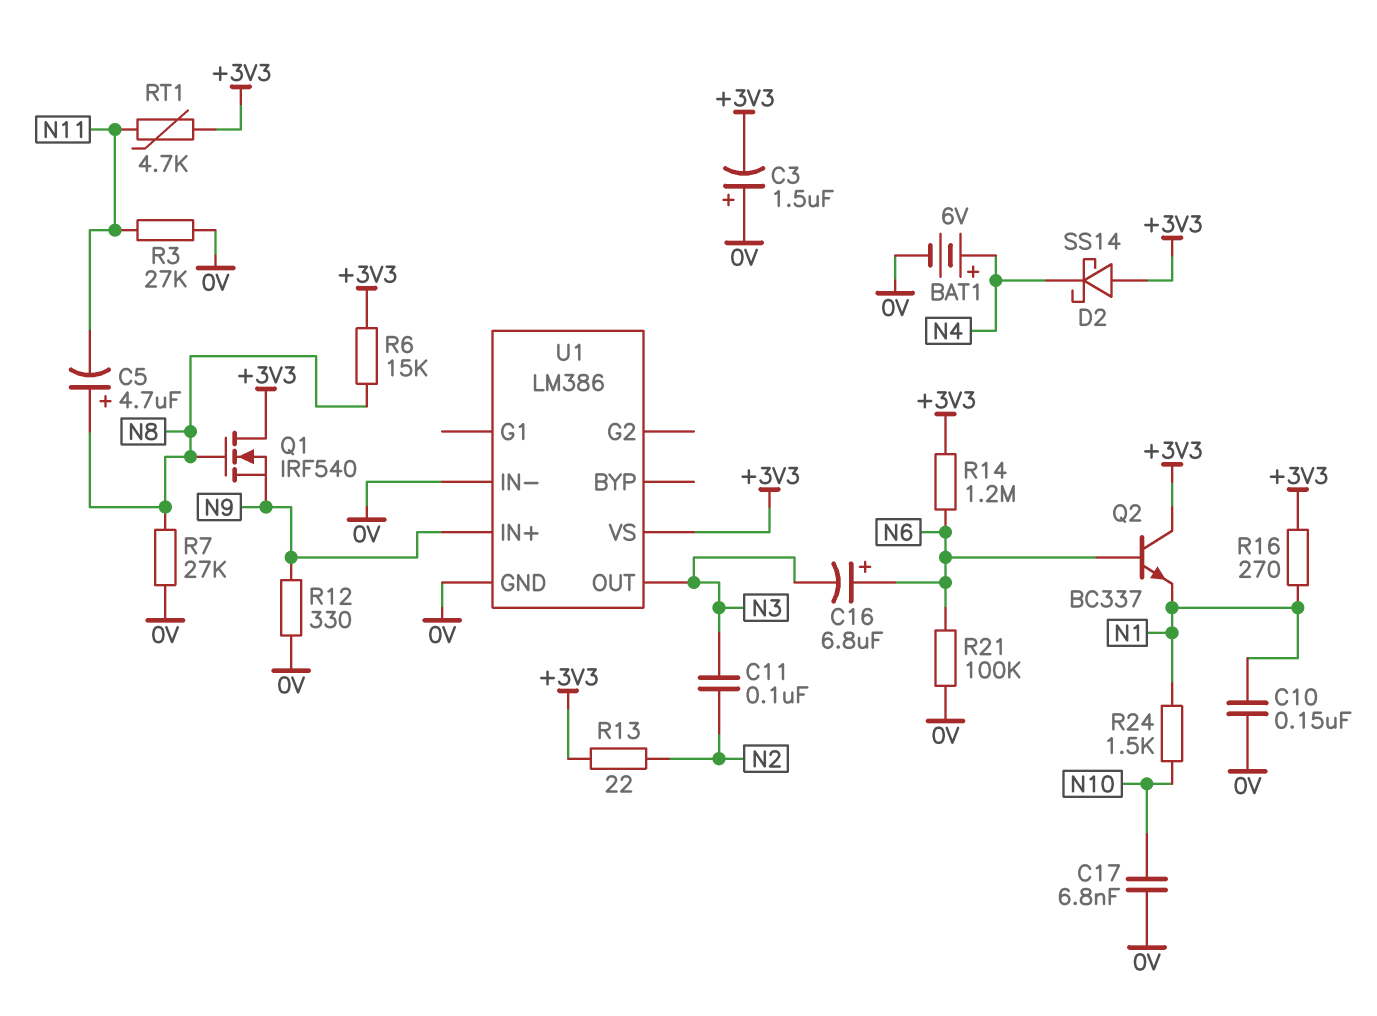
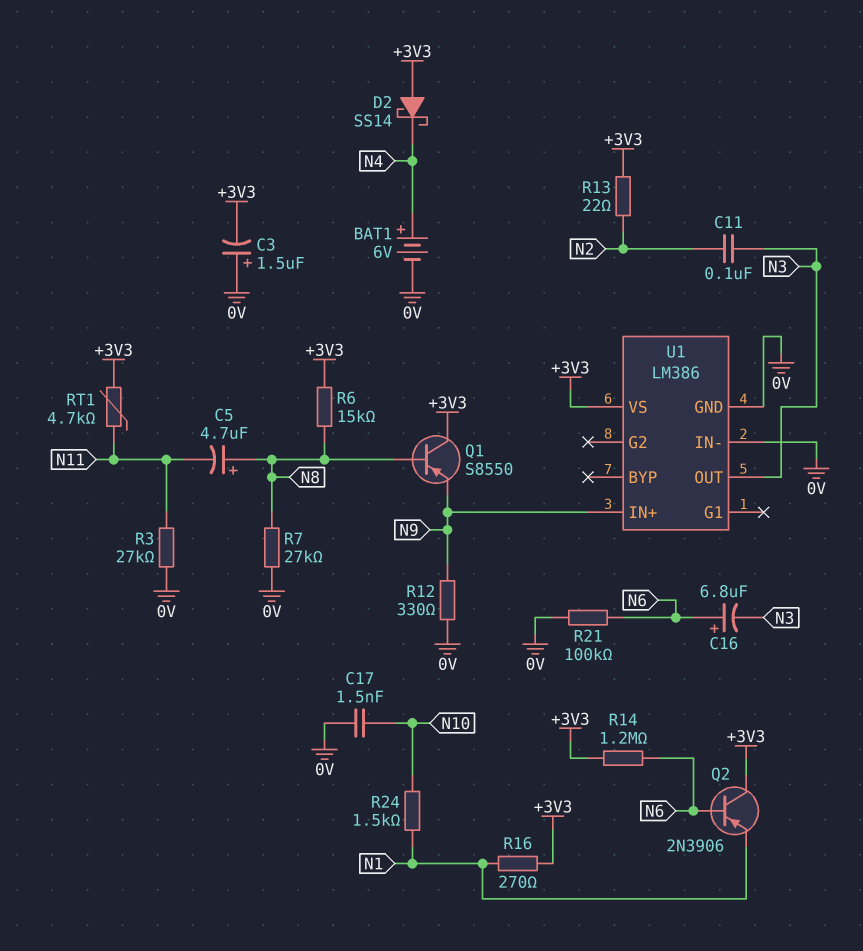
C10: 150nF (0V, N1) -> none
C17: 6.8nF (0V, N10) -> 1.5nF (0V, N10)
Q1: NMOS IRF540 (G N8, D +3V3, S N9) -> PNP S8550 (B N8, C +3V3, E N9)
Q2: NPN BC337 (B N6, C +3V3, E N1) -> PNP 2N3906 (B N6, C +3V3, E N1)

